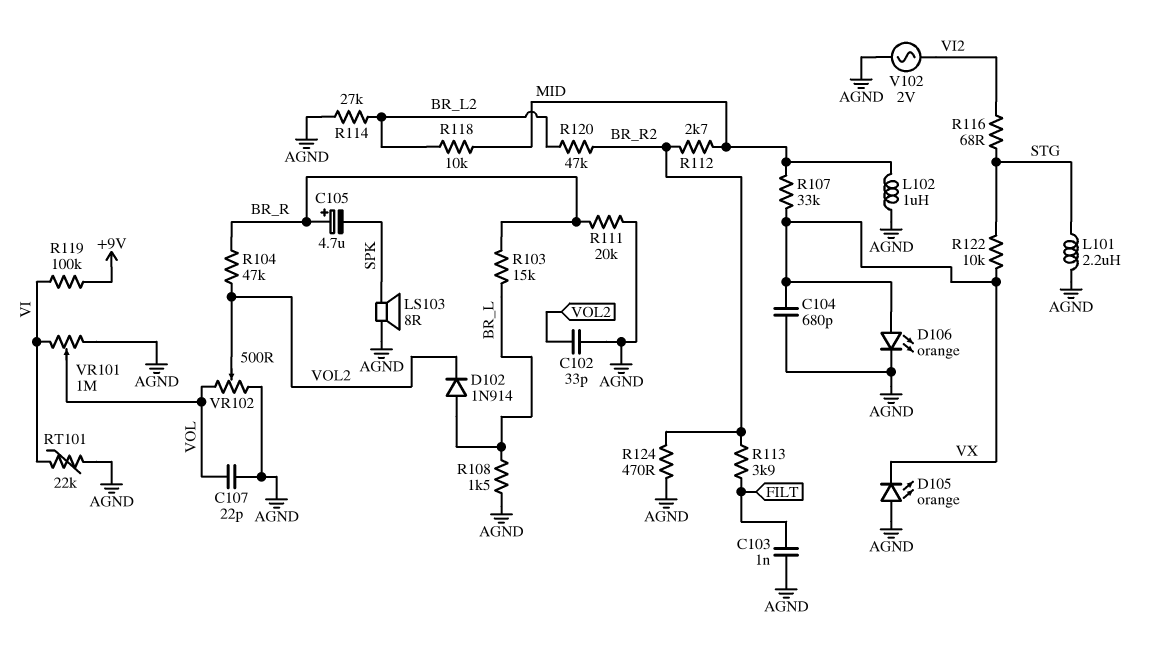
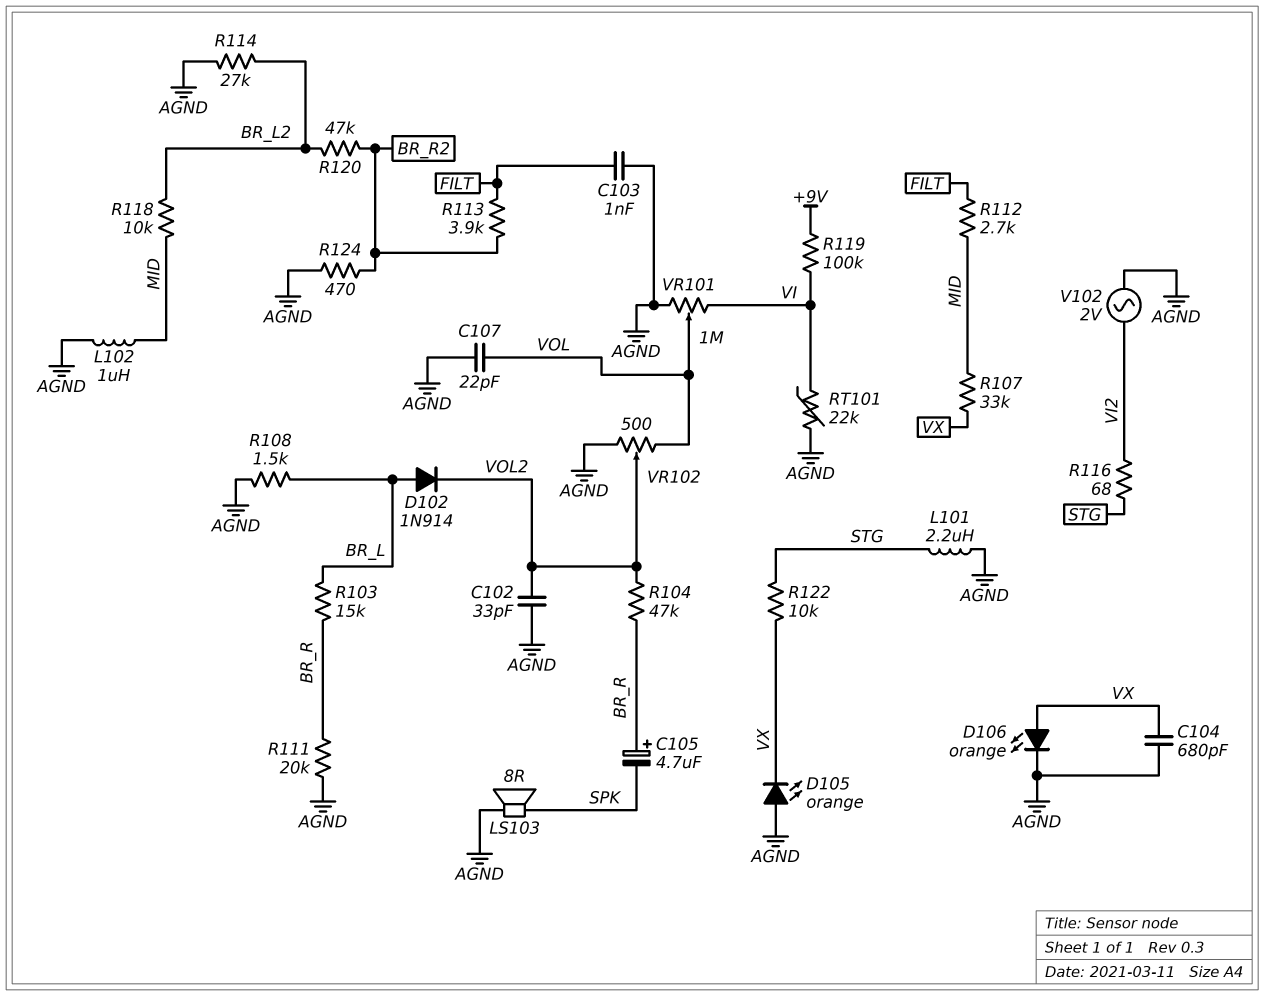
R112: 2.7k (BR_R2, MID) -> 2.7k (FILT, MID)

